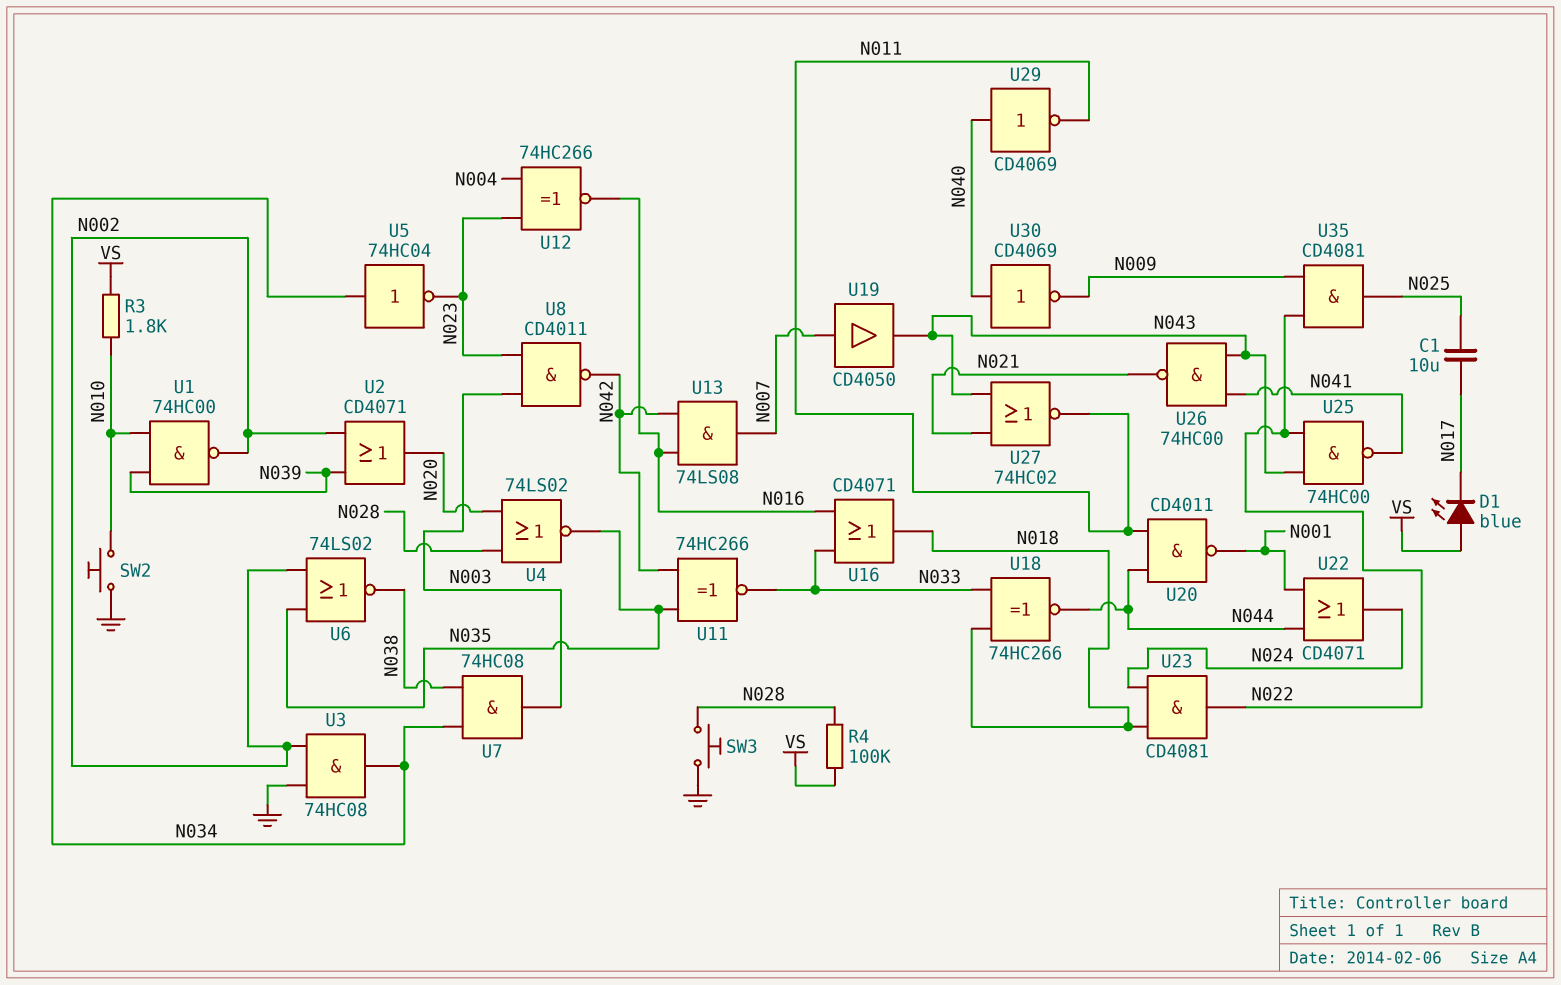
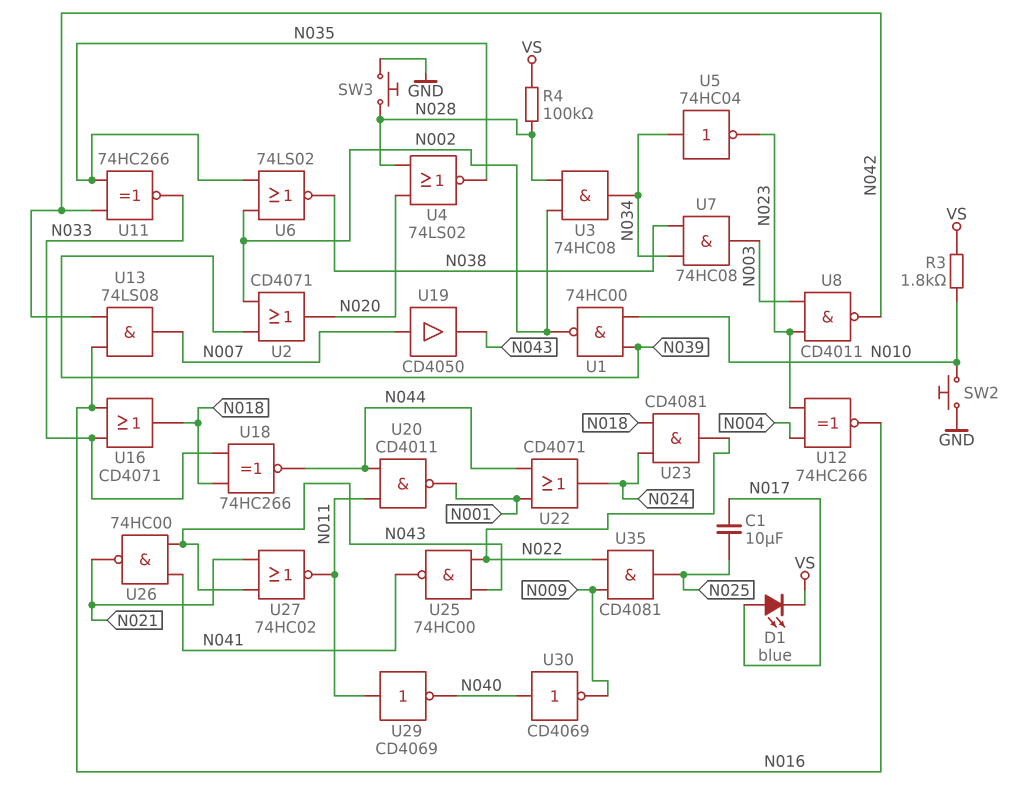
D1: LED blue (A VS, K N017) -> LED blue (A N017, K VS)
U3: AND 74HC08 (in GND, in N002, out N034) -> AND 74HC08 (in N002, in N028, out N034)
U29: NOT CD4069 (in N040, out N011) -> NOT CD4069 (in N011, out N040)

